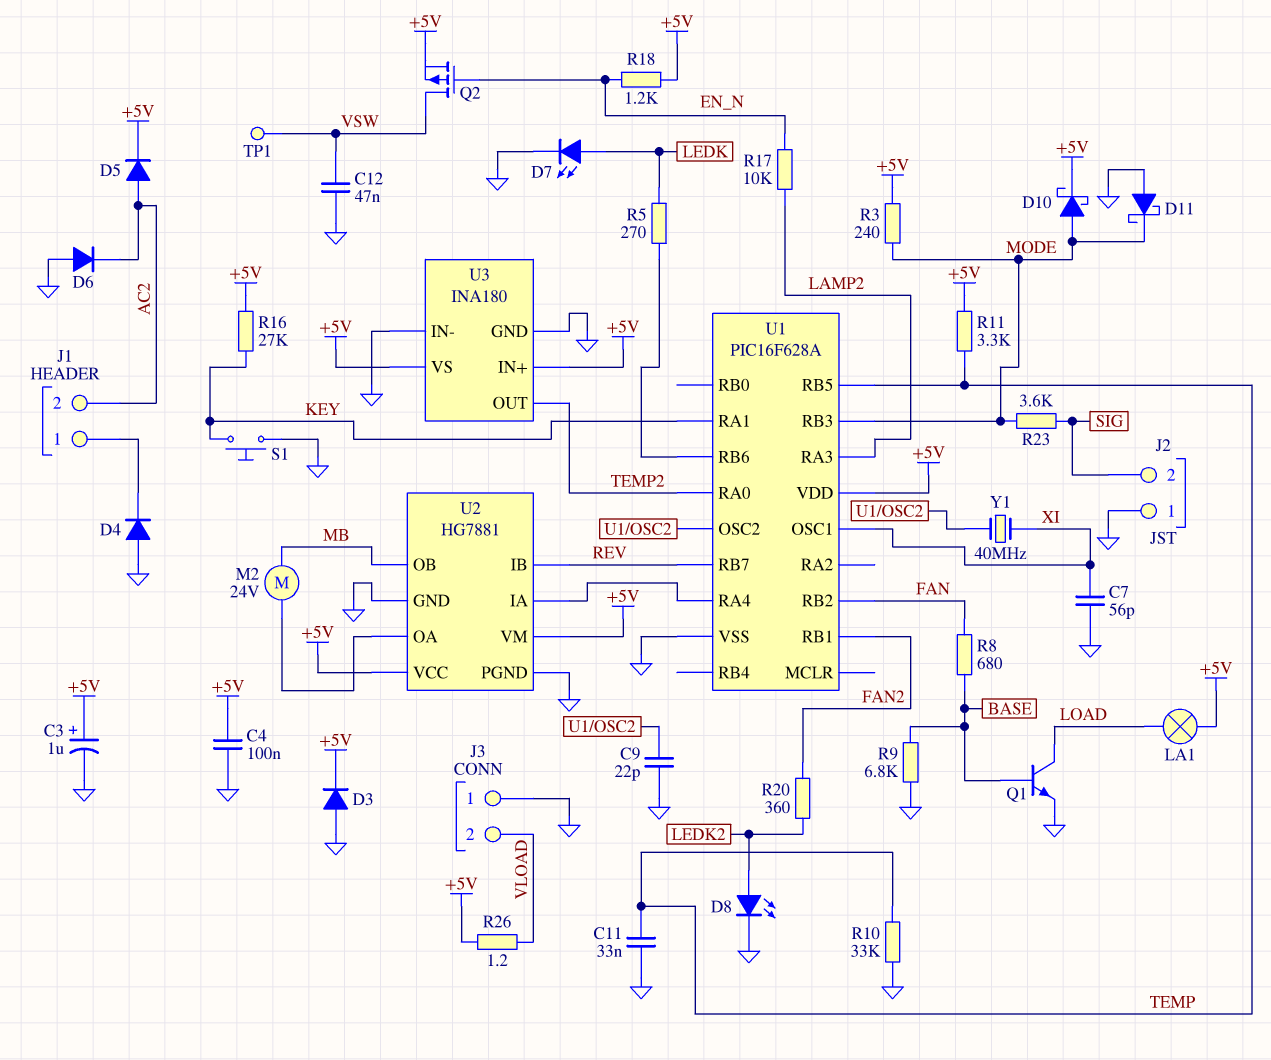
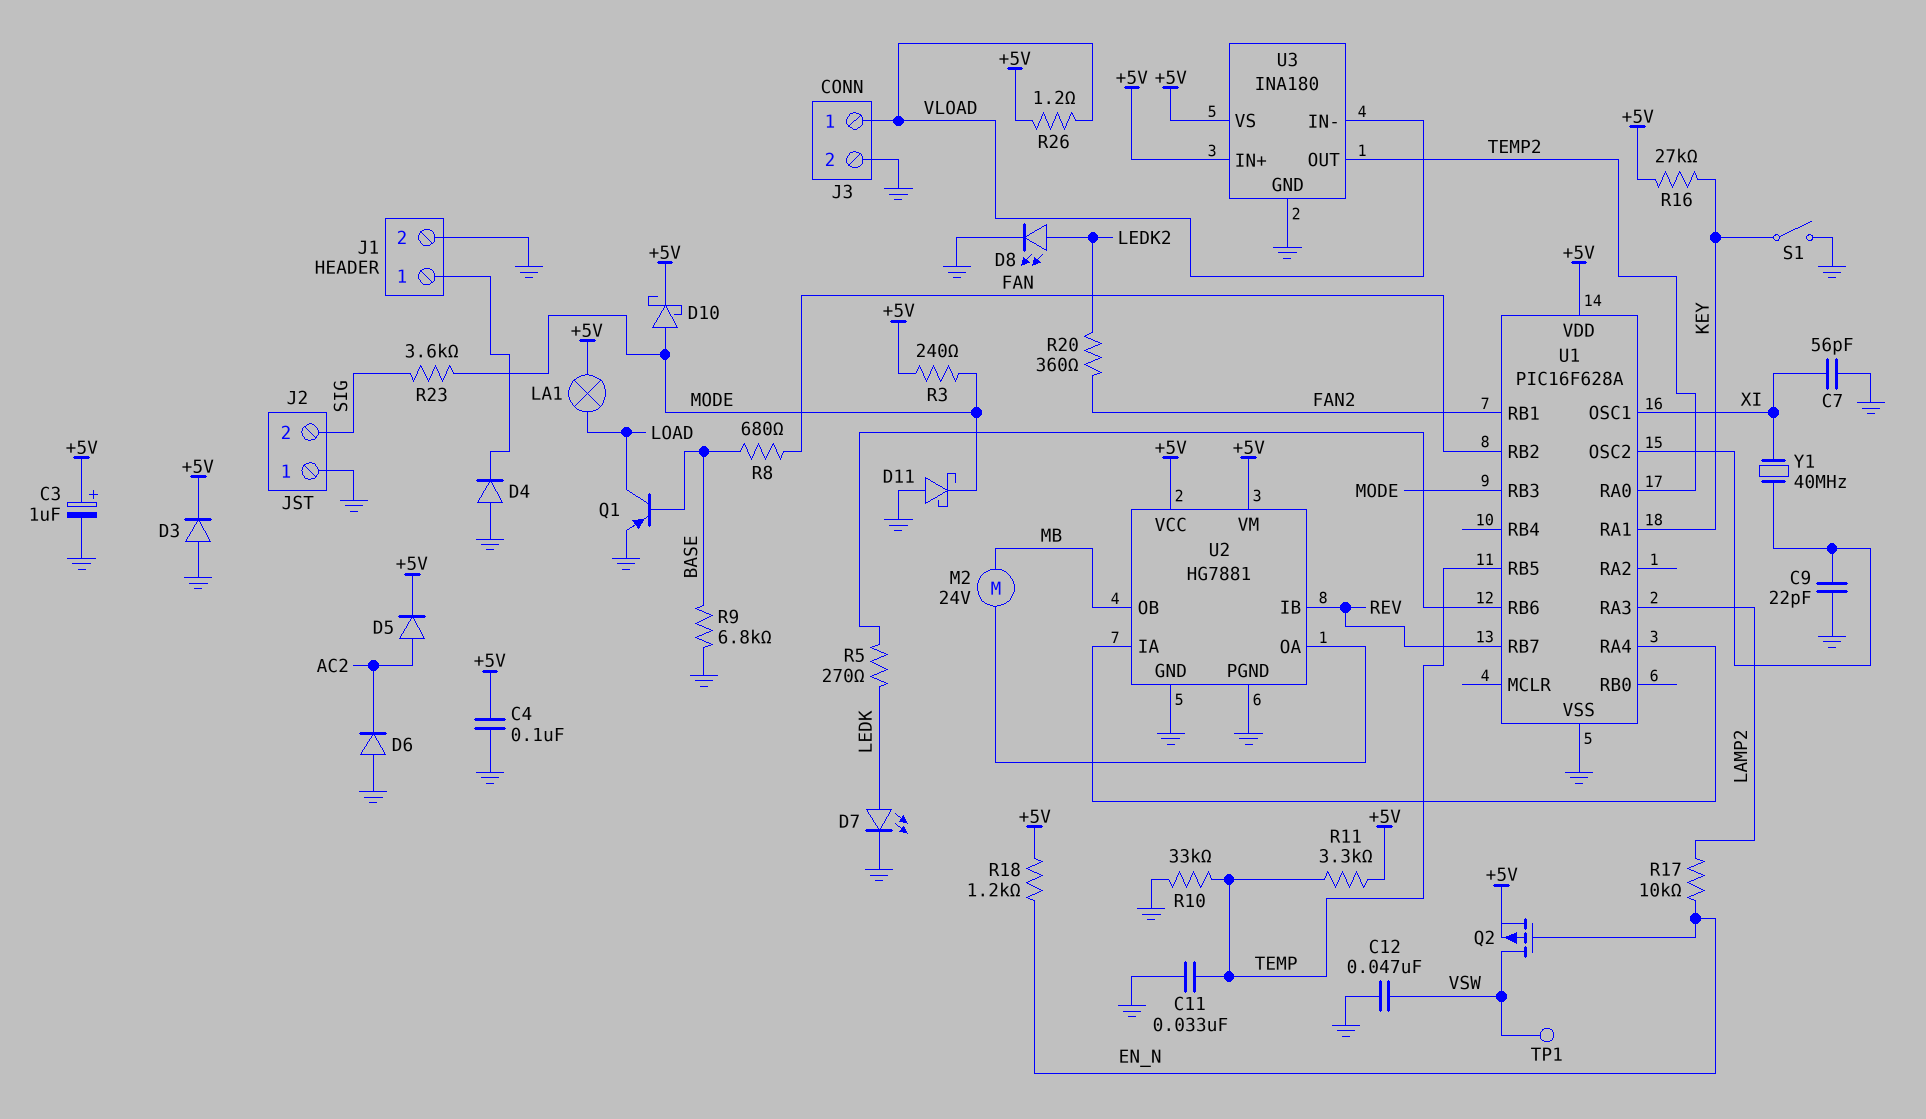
J1 pin 2: AC2 -> GND
J3 pin 1: GND -> VLOAD
J3 pin 2: VLOAD -> GND
Q1: NPN (B BASE, C LOAD, E GND) -> PNP (B BASE, C LOAD, E GND)
S1: button (GND, KEY) -> switch (GND, KEY)
U3 pin IN-: GND -> VLOAD

